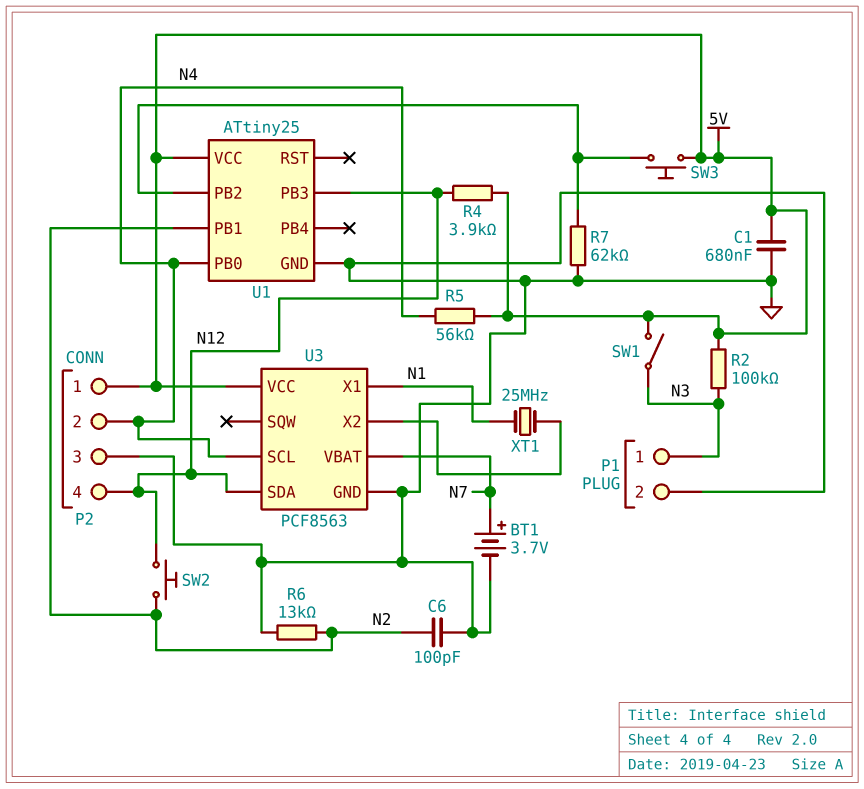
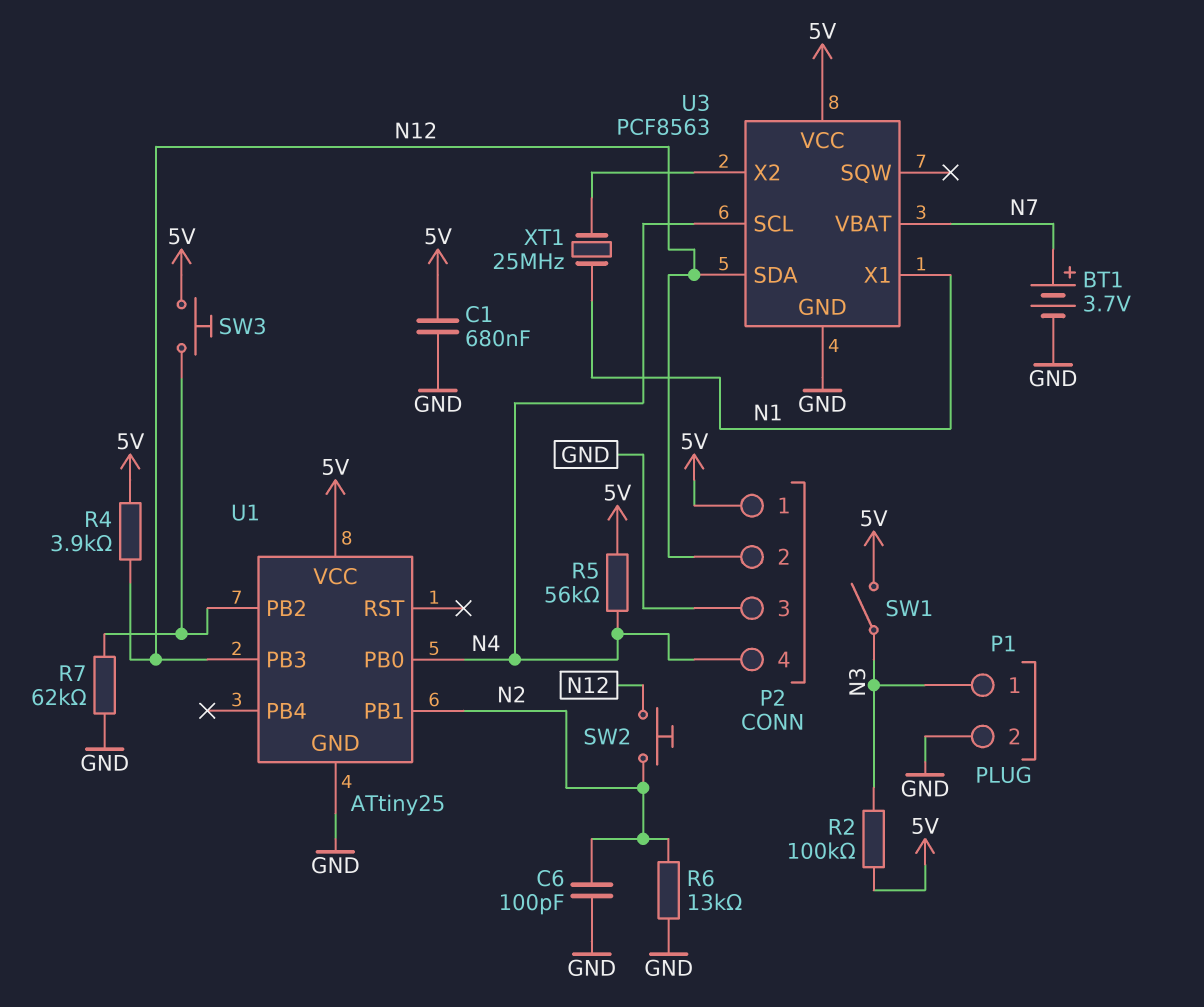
P2 pin 2: N4 -> N12
P2 pin 4: N12 -> N4

